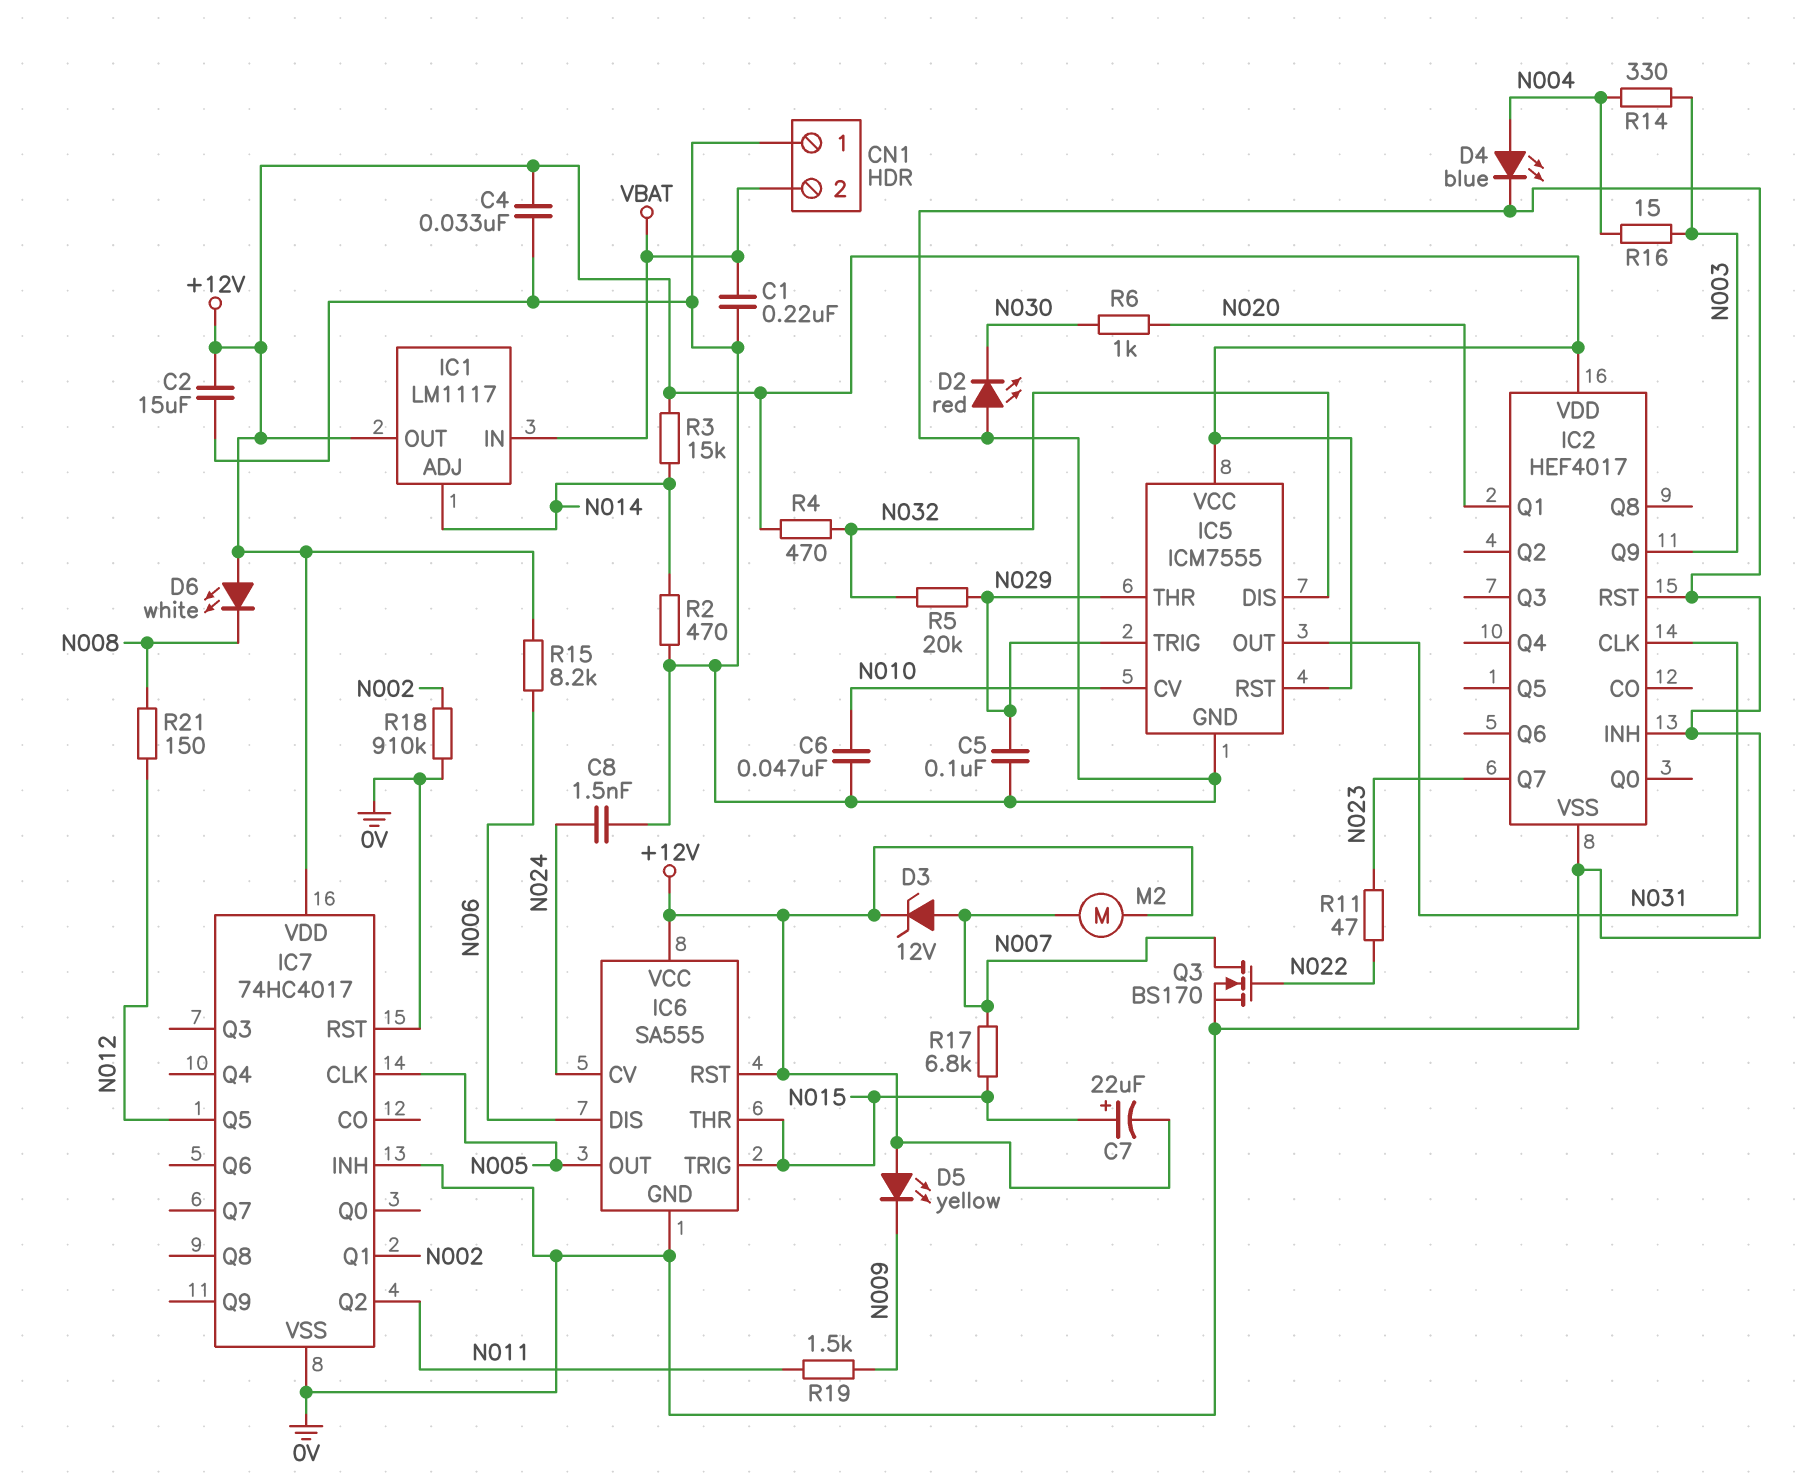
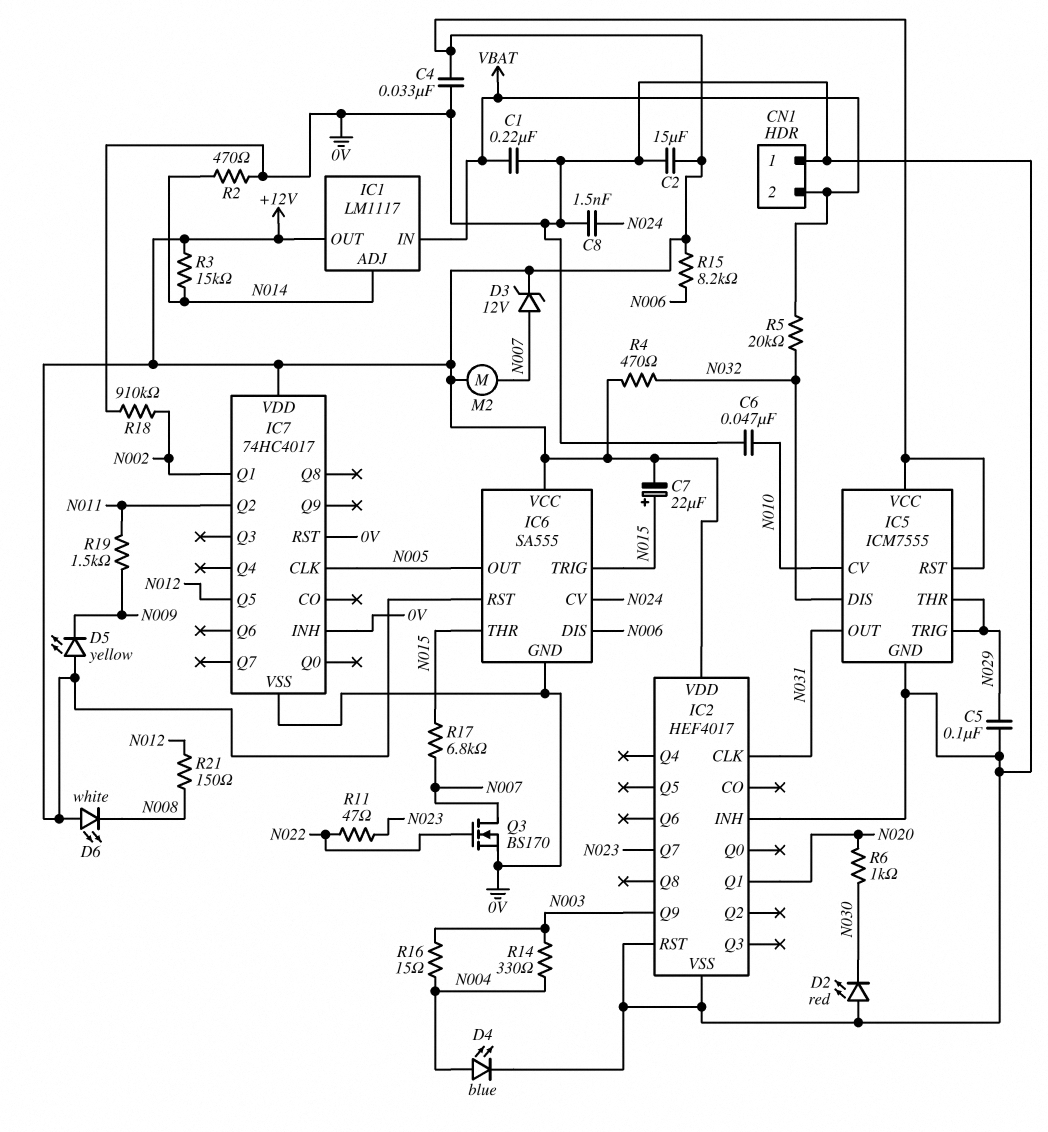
R5: 20k (N029, N032) -> 20k (N032, VBAT)

